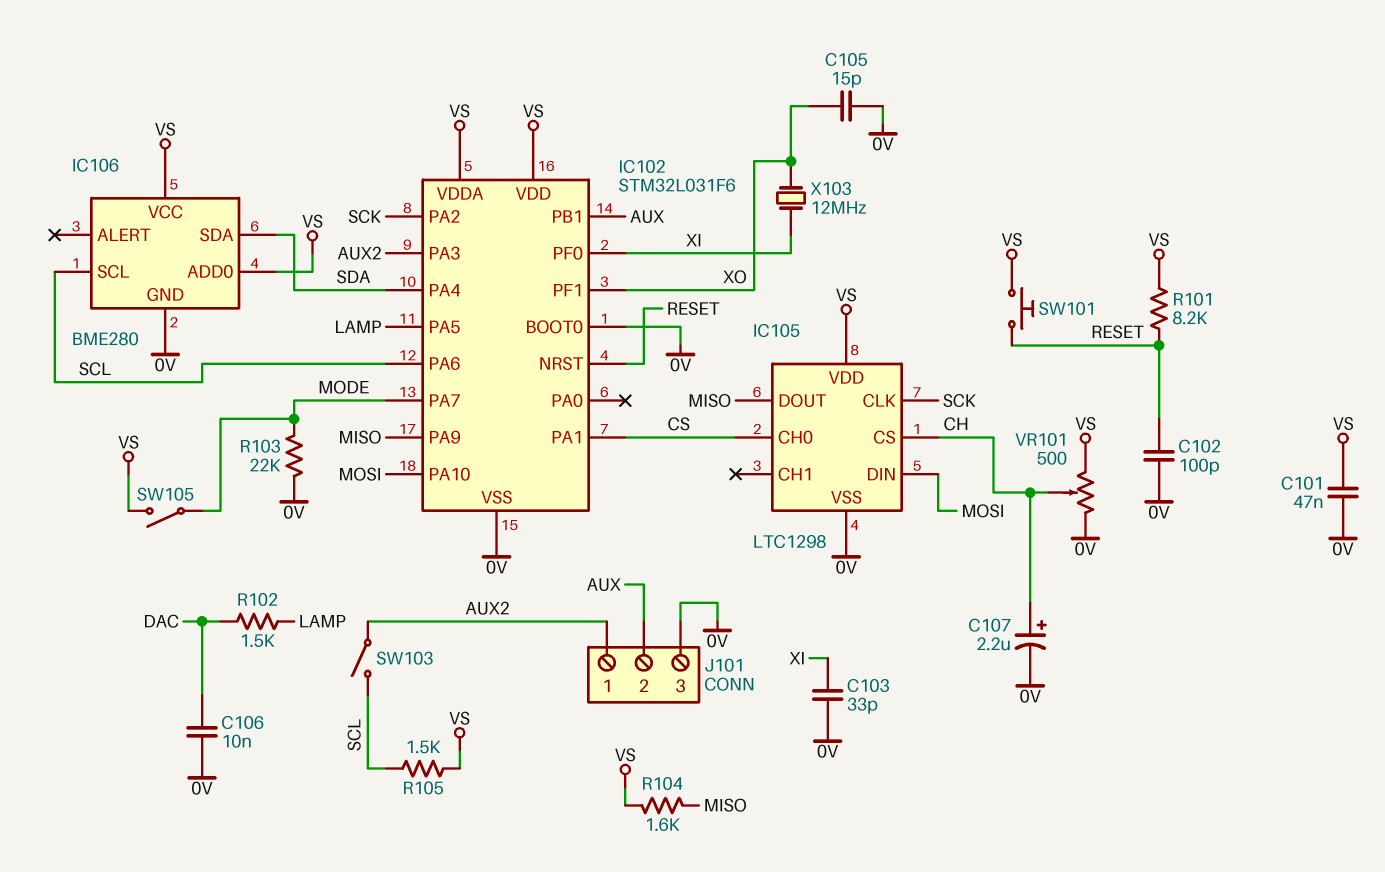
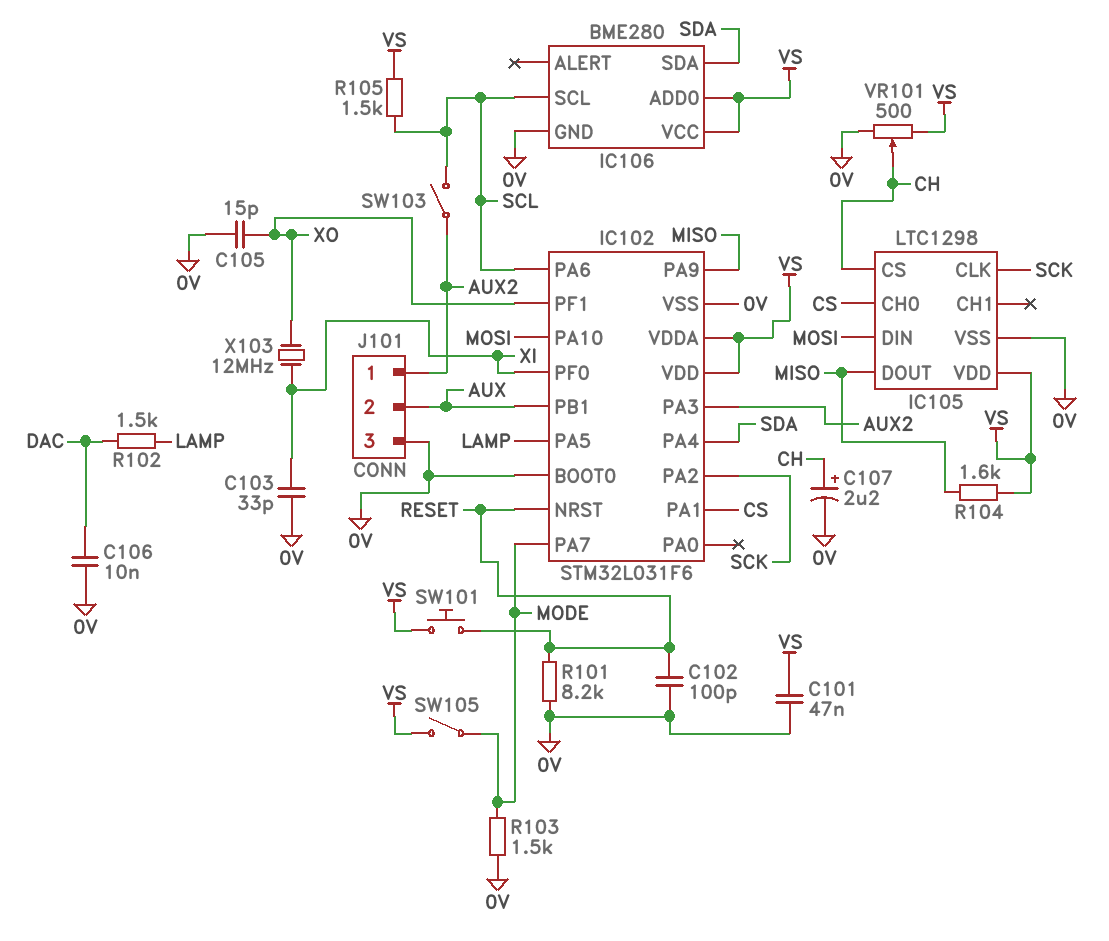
R101: 8.2k (RESET, VS) -> 8.2k (0V, RESET)
R103: 22k (0V, MODE) -> 1.5k (0V, MODE)

